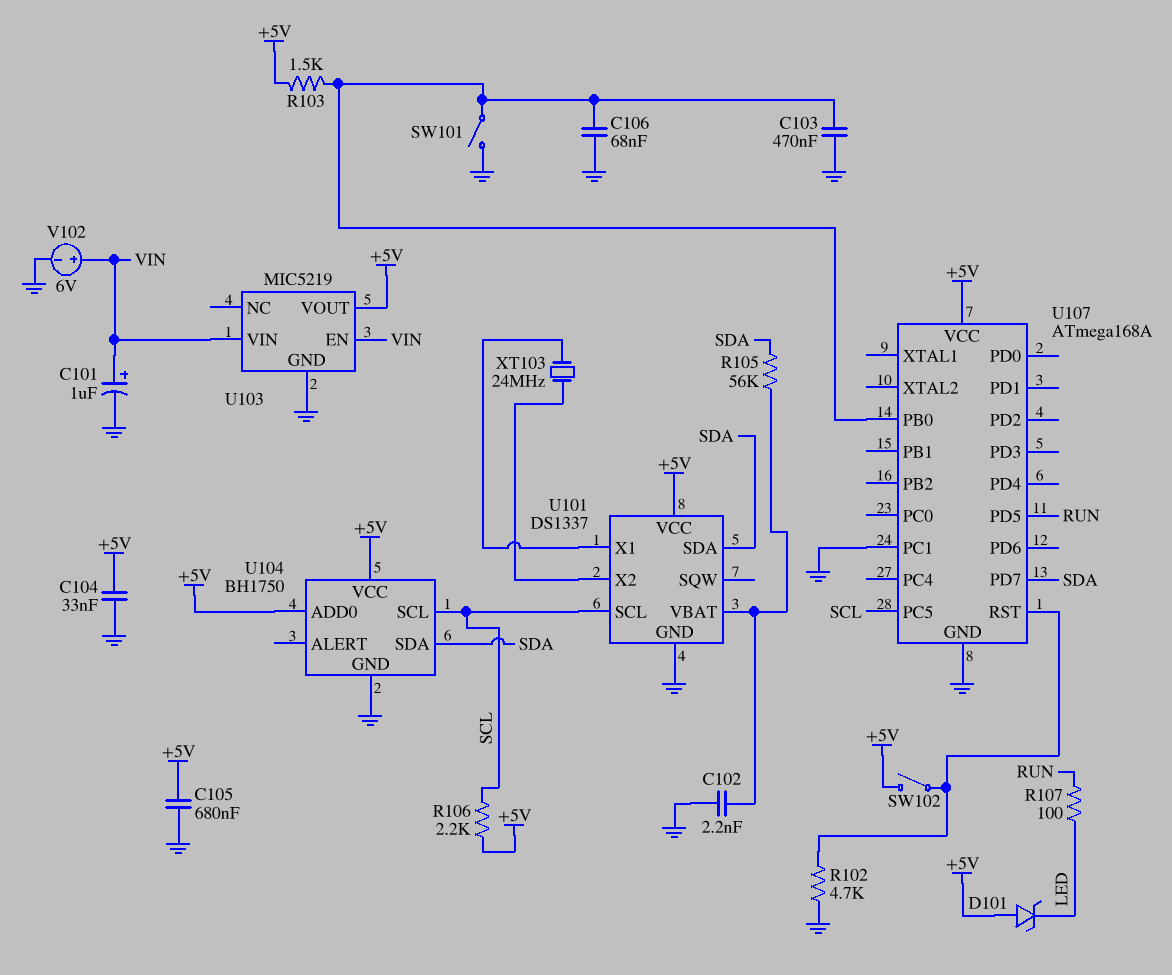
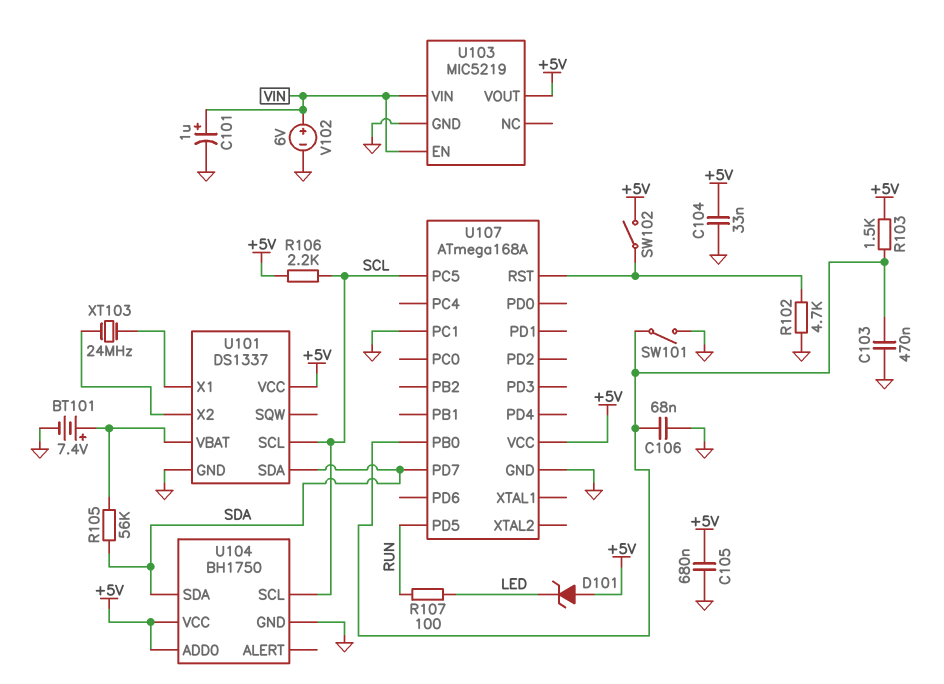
BT101: none -> 7.4V (plus U101/VBAT, minus GND)
C102: 2.2nF (GND, U101/VBAT) -> none

